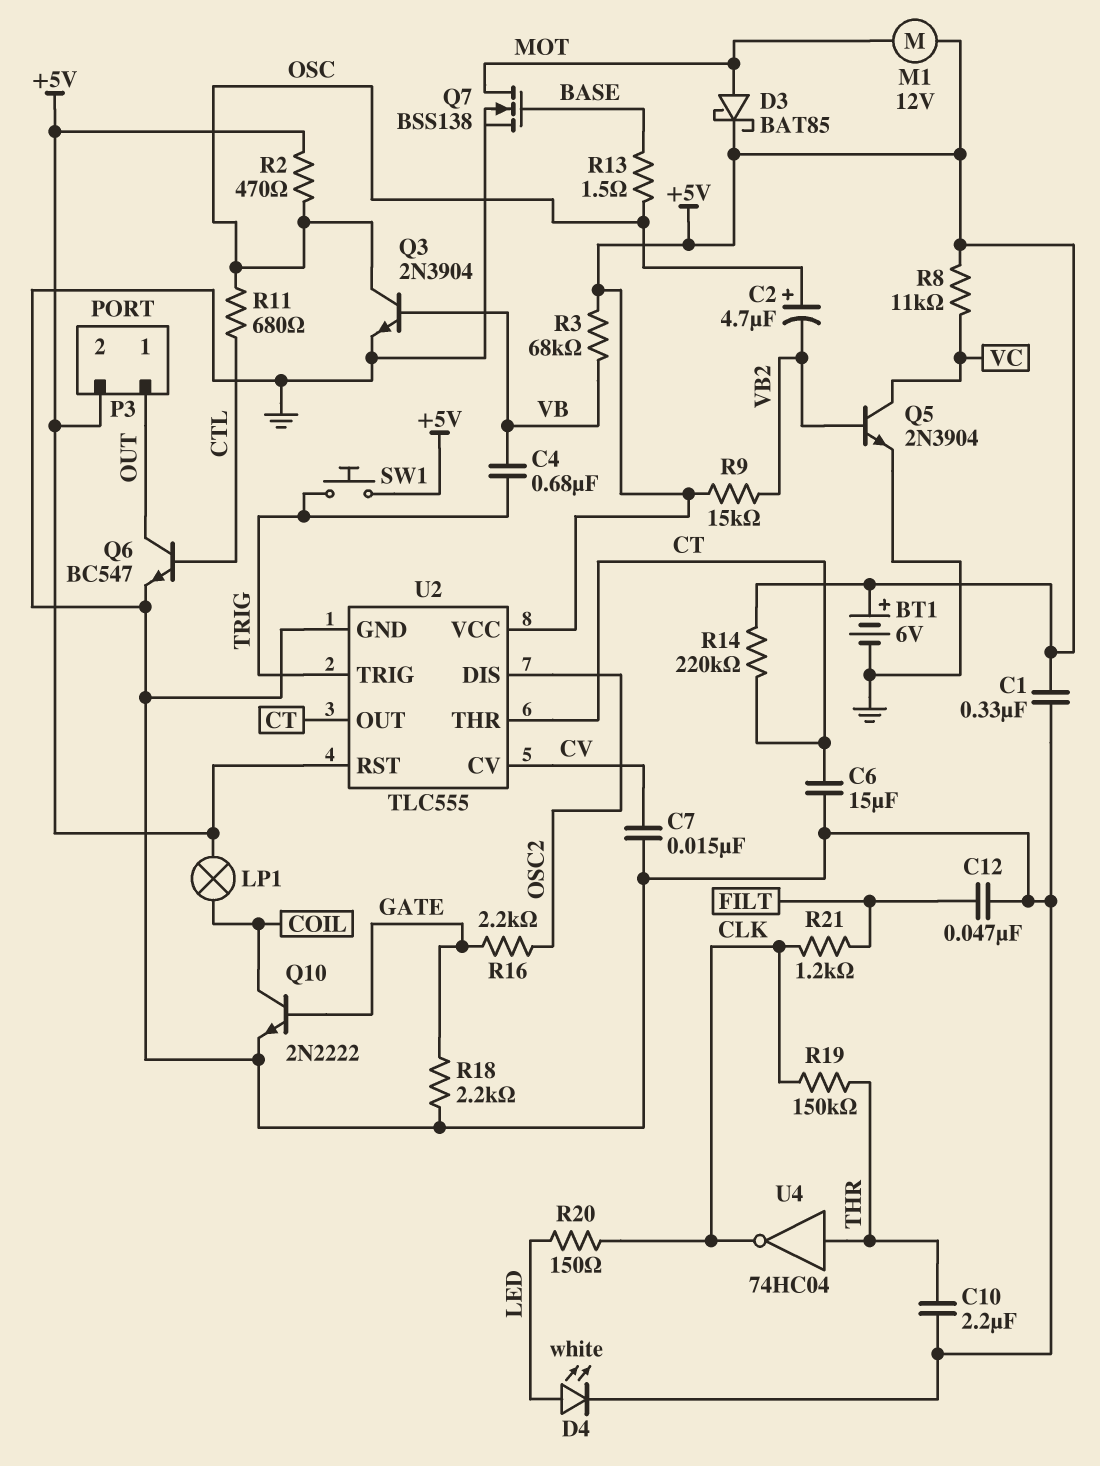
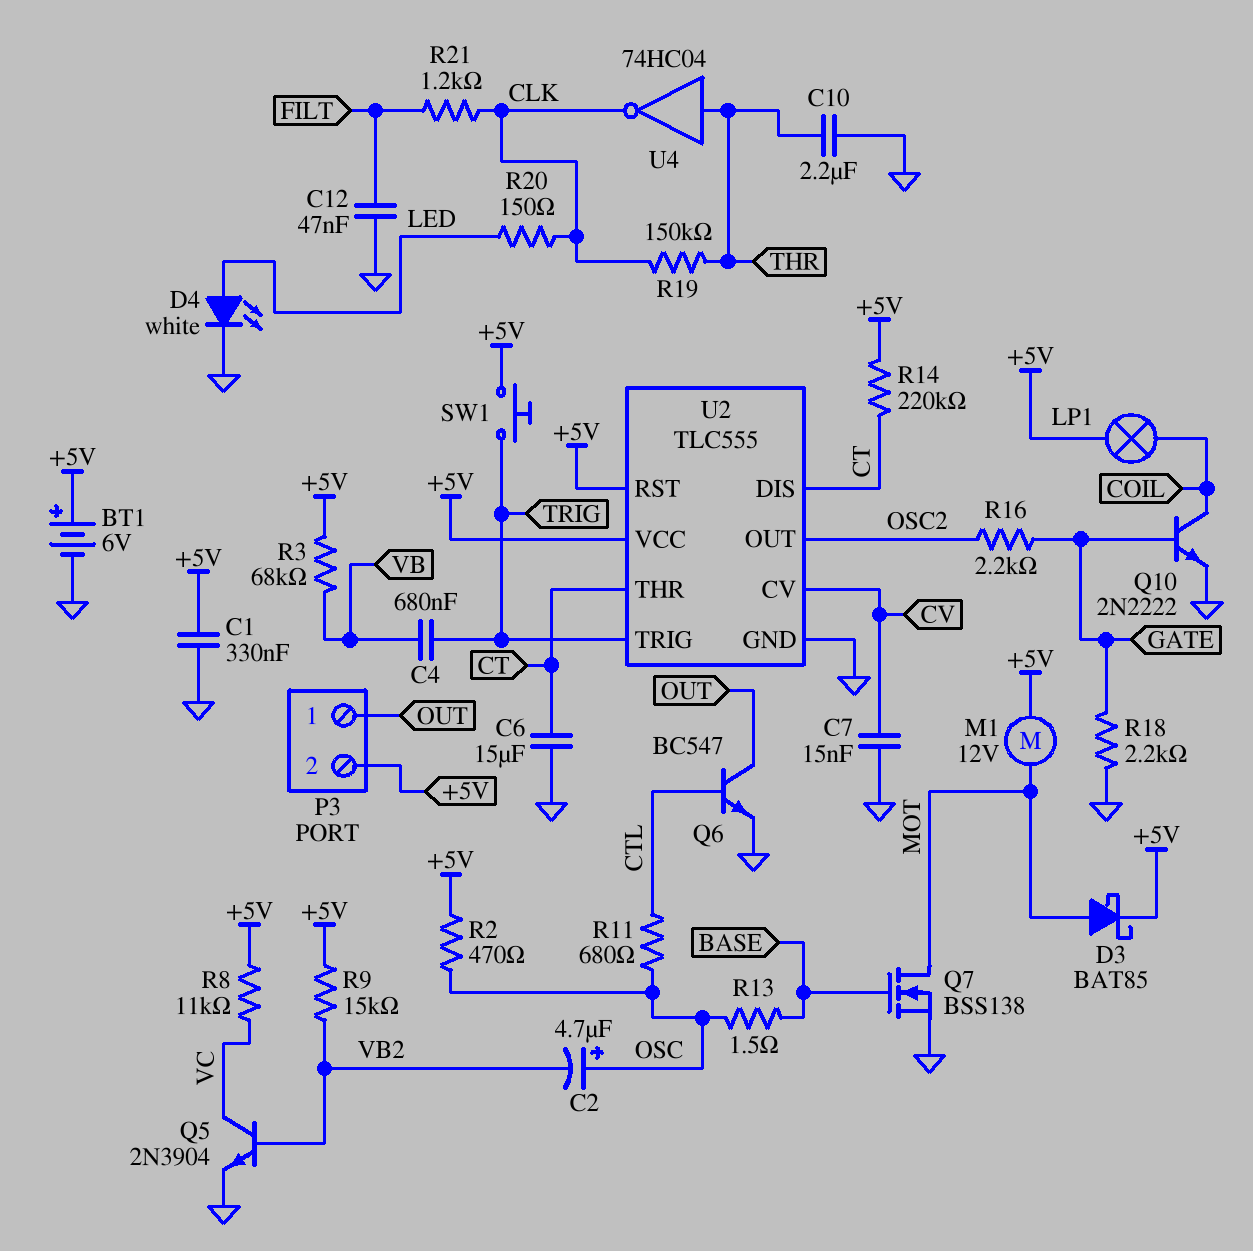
Q3: NPN 2N3904 (B VB, C OSC, E GND) -> none
U2 pin DIS: OSC2 -> CT
U2 pin OUT: CT -> OSC2

